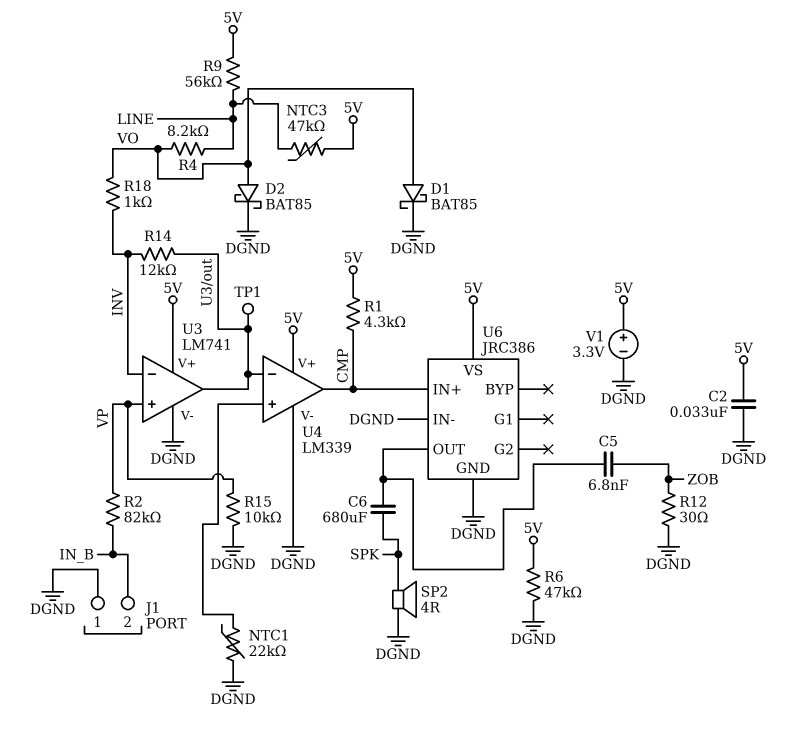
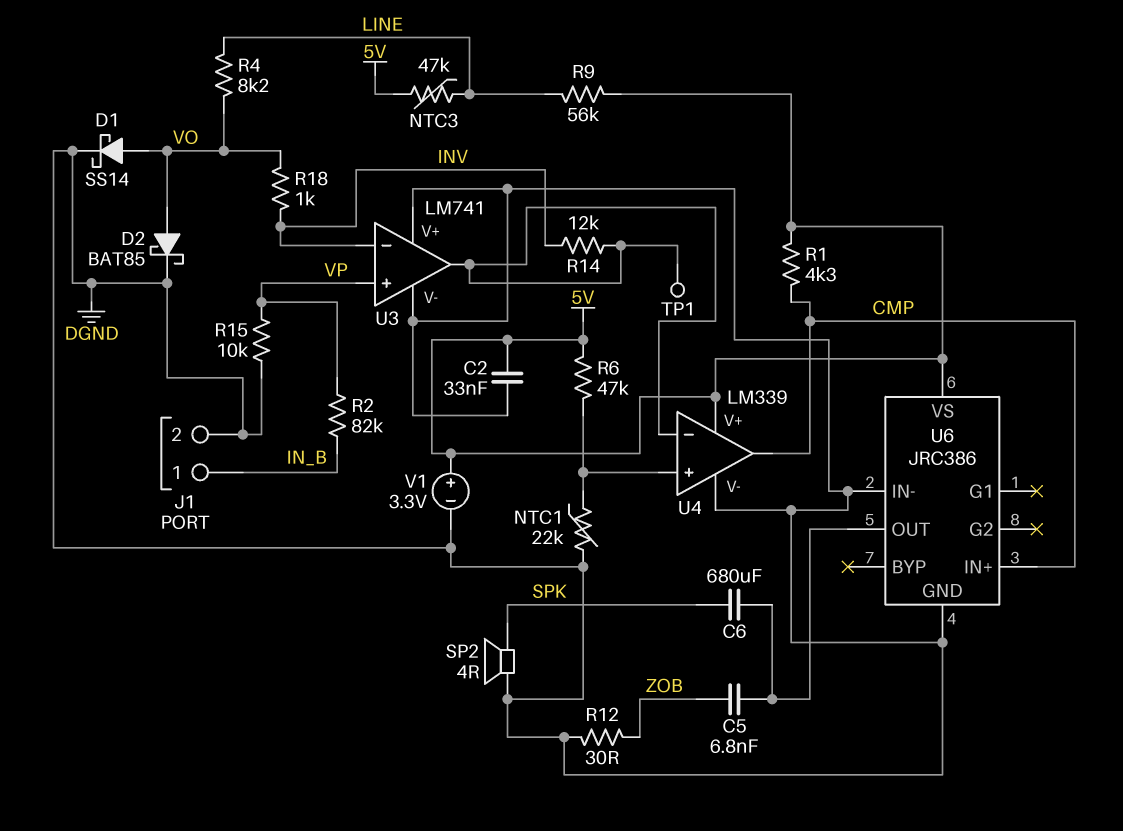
D1: schottky BAT85 (A VO, K DGND) -> schottky SS14 (A VO, K DGND)
J1 pin 1: DGND -> IN_B
J1 pin 2: IN_B -> DGND
R6: 47k (5V, DGND) -> 47k (5V, U4/in+)
U3 pin V+: 5V -> DGND

